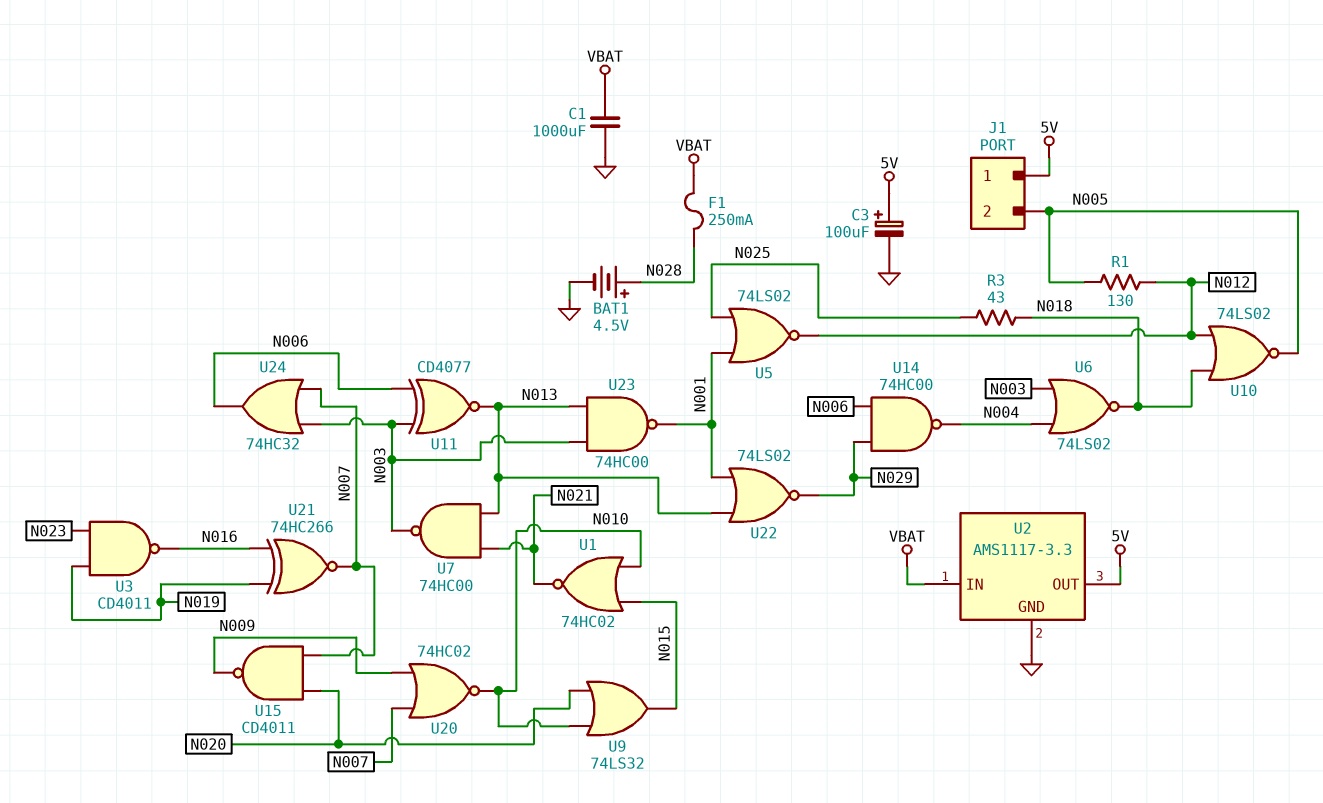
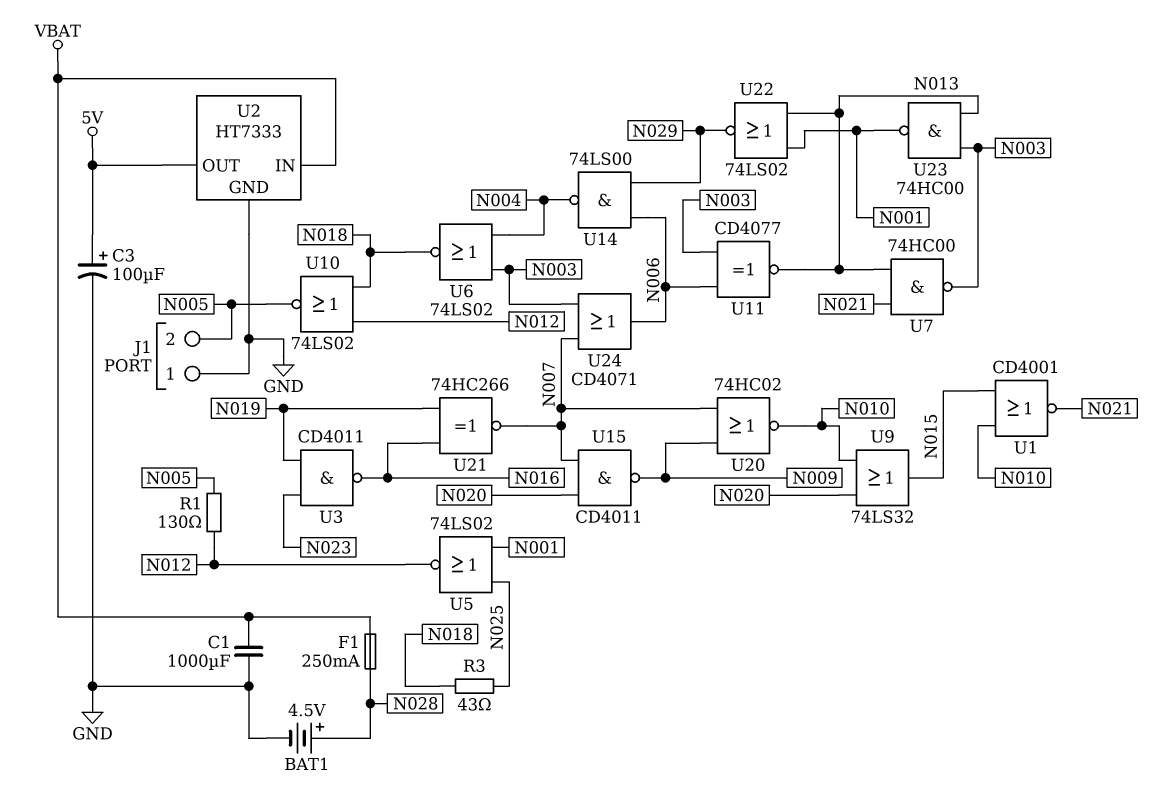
J1 pin 1: 5V -> GND
U1: NOR 74HC02 (in N010, in N015, out N021) -> NOR CD4001 (in N010, in N015, out N021)
U2: AMS1117-3.3 -> HT7333
U14: NAND 74HC00 (in N006, in N029, out N004) -> NAND 74LS00 (in N006, in N029, out N004)
U24: OR 74HC32 (in N003, in N007, out N006) -> OR CD4071 (in N003, in N007, out N006)

